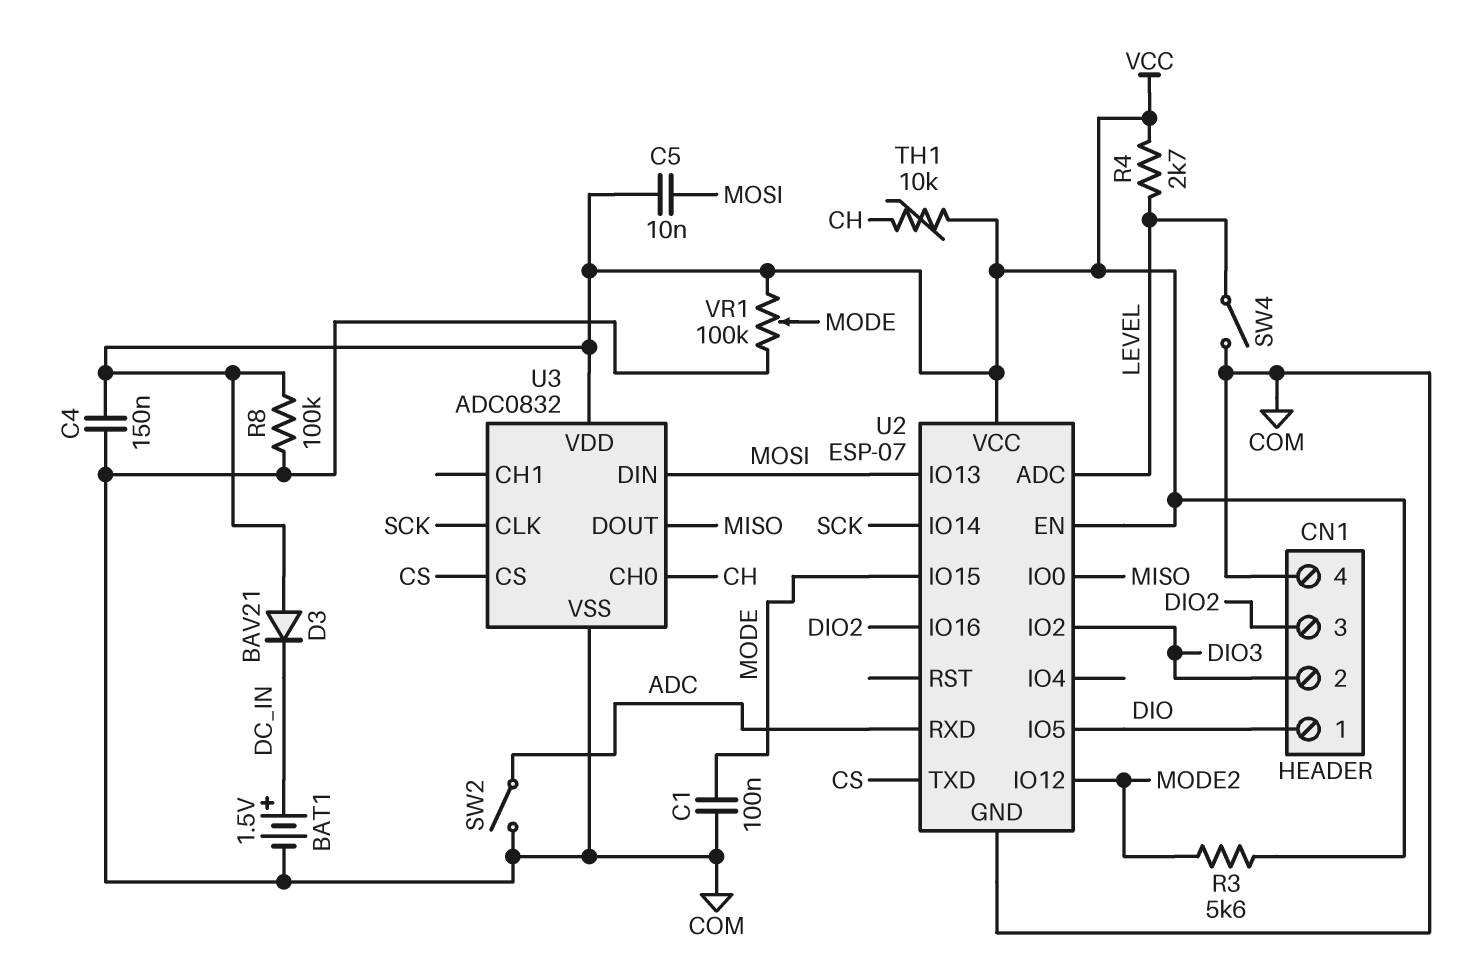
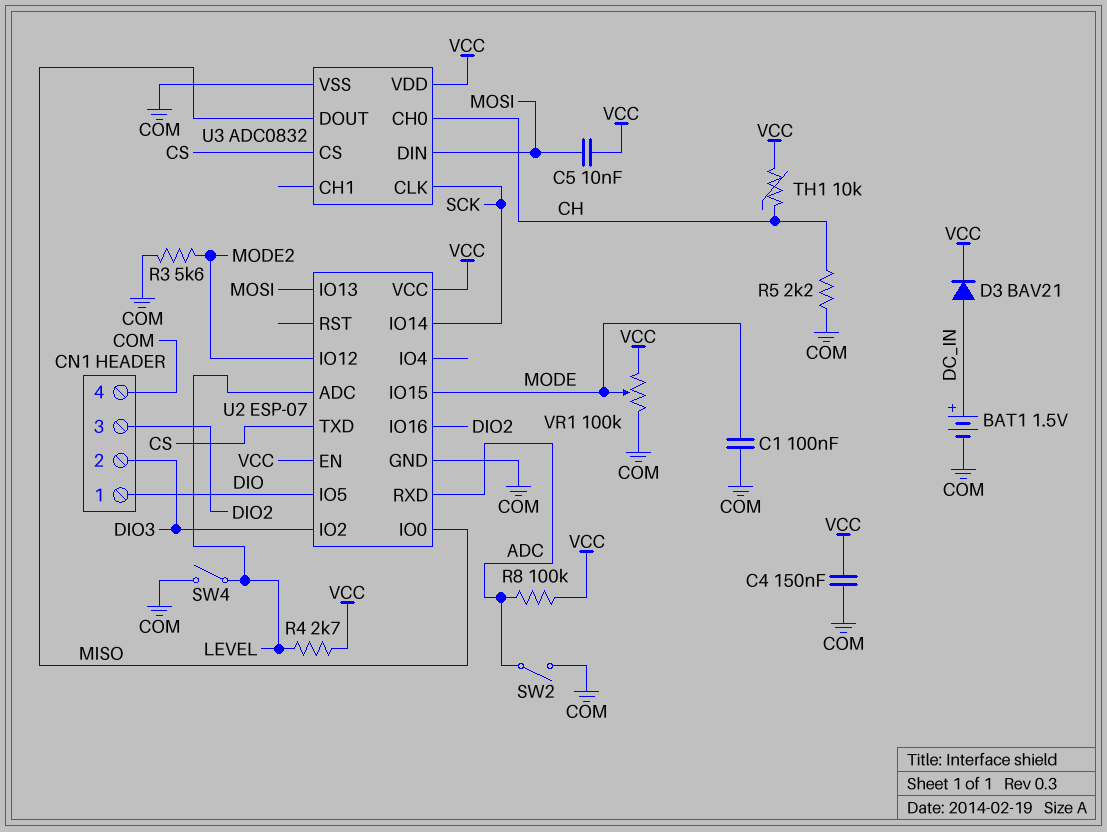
D3: diode BAV21 (A VCC, K DC_IN) -> diode BAV21 (A DC_IN, K VCC)
R3: 5.6k (MODE2, VCC) -> 5.6k (COM, MODE2)
R5: none -> 2.2k (CH, COM)
R8: 100k (COM, VCC) -> 100k (ADC, VCC)

